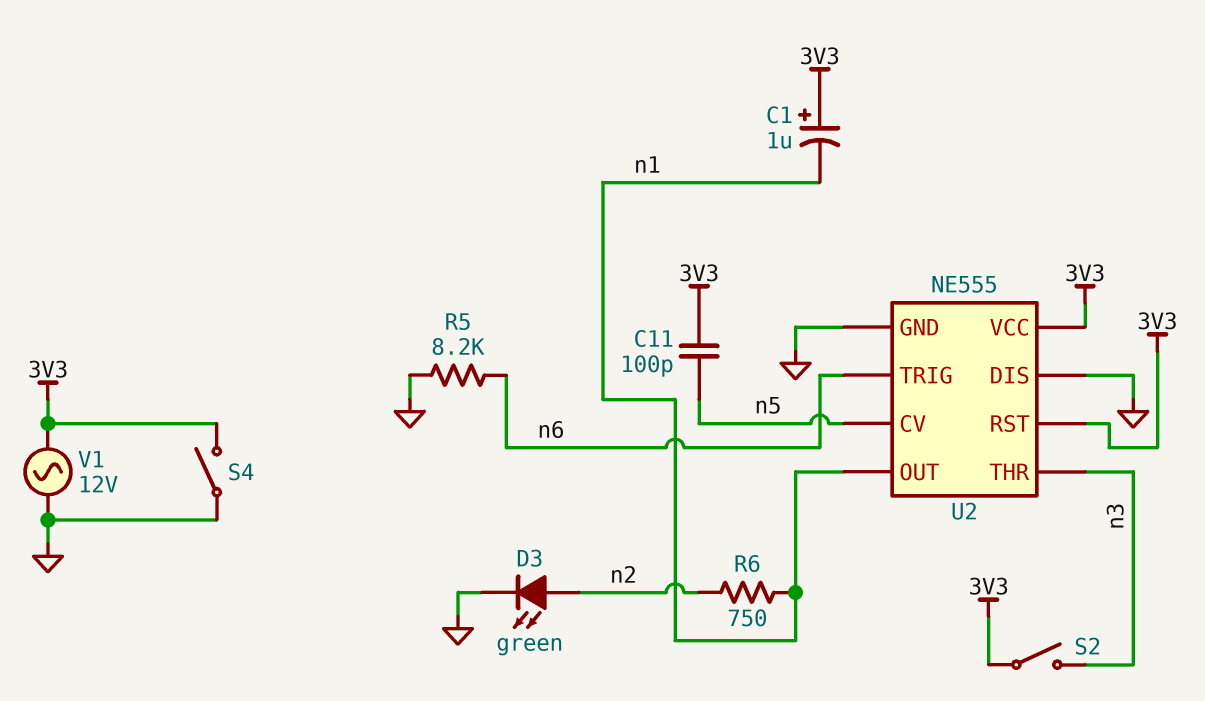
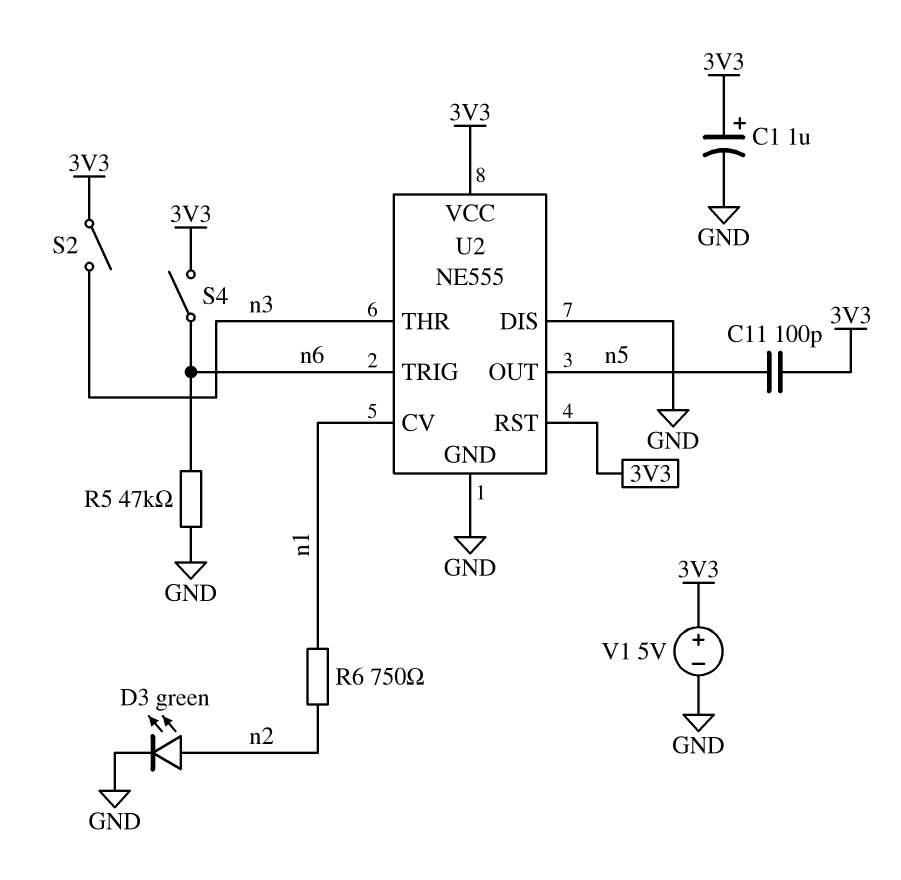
C1: 1uF (plus 3V3, minus n1) -> 1uF (plus 3V3, minus GND)
R5: 8.2k (GND, n6) -> 47k (GND, n6)
S4: switch (3V3, GND) -> switch (3V3, n6)
U2 pin CV: n5 -> n1
U2 pin OUT: n1 -> n5
V1: AC 12V (3V3, GND) -> 5V (plus 3V3, minus GND)

